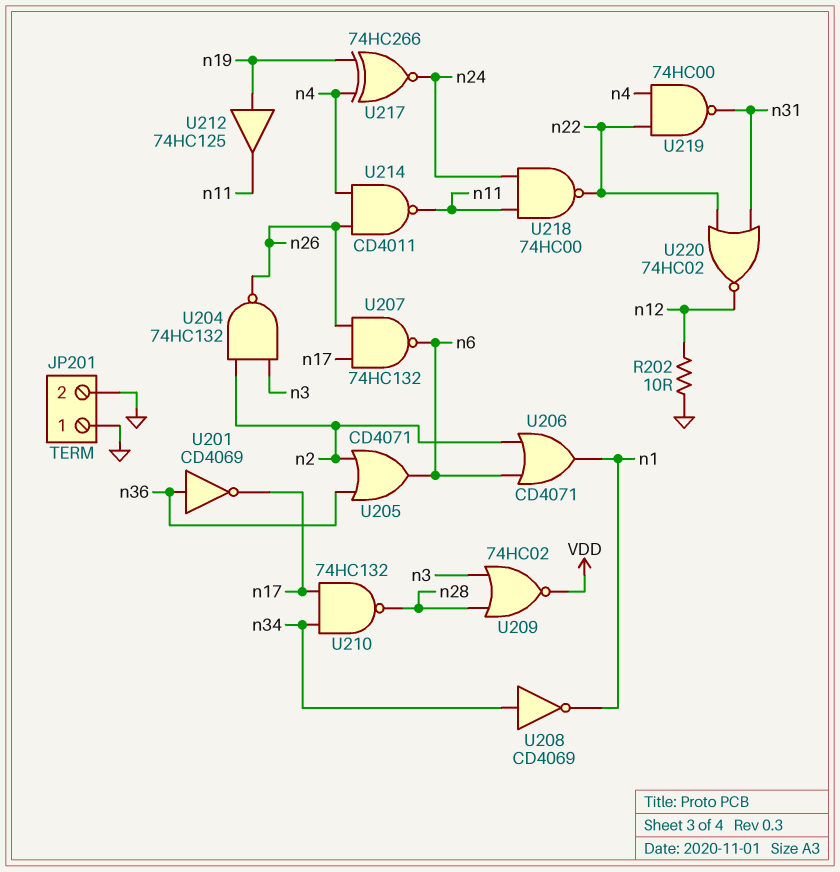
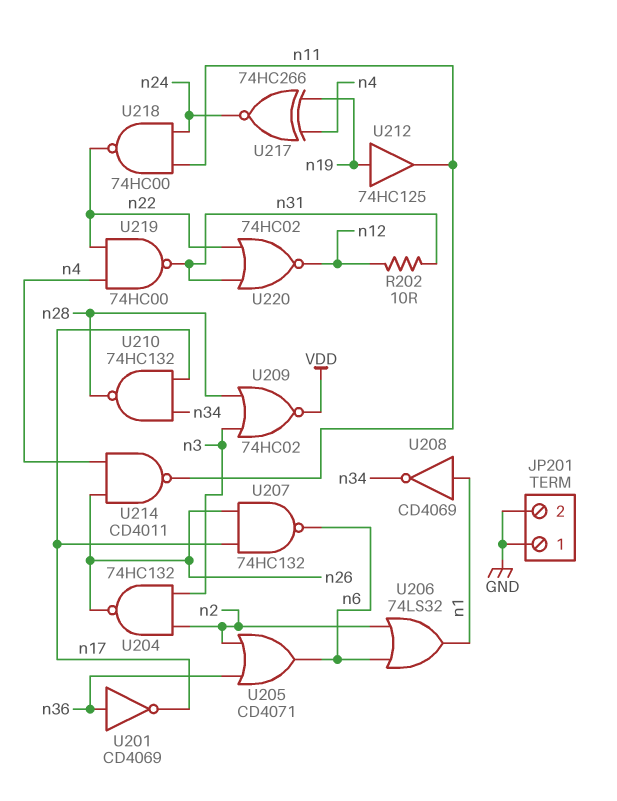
R202: 10 (GND, n12) -> 10 (n12, n31)
U206: OR CD4071 (in n2, in n6, out n1) -> OR 74LS32 (in n2, in n6, out n1)
U208: NOT CD4069 (in n34, out n1) -> NOT CD4069 (in n1, out n34)

